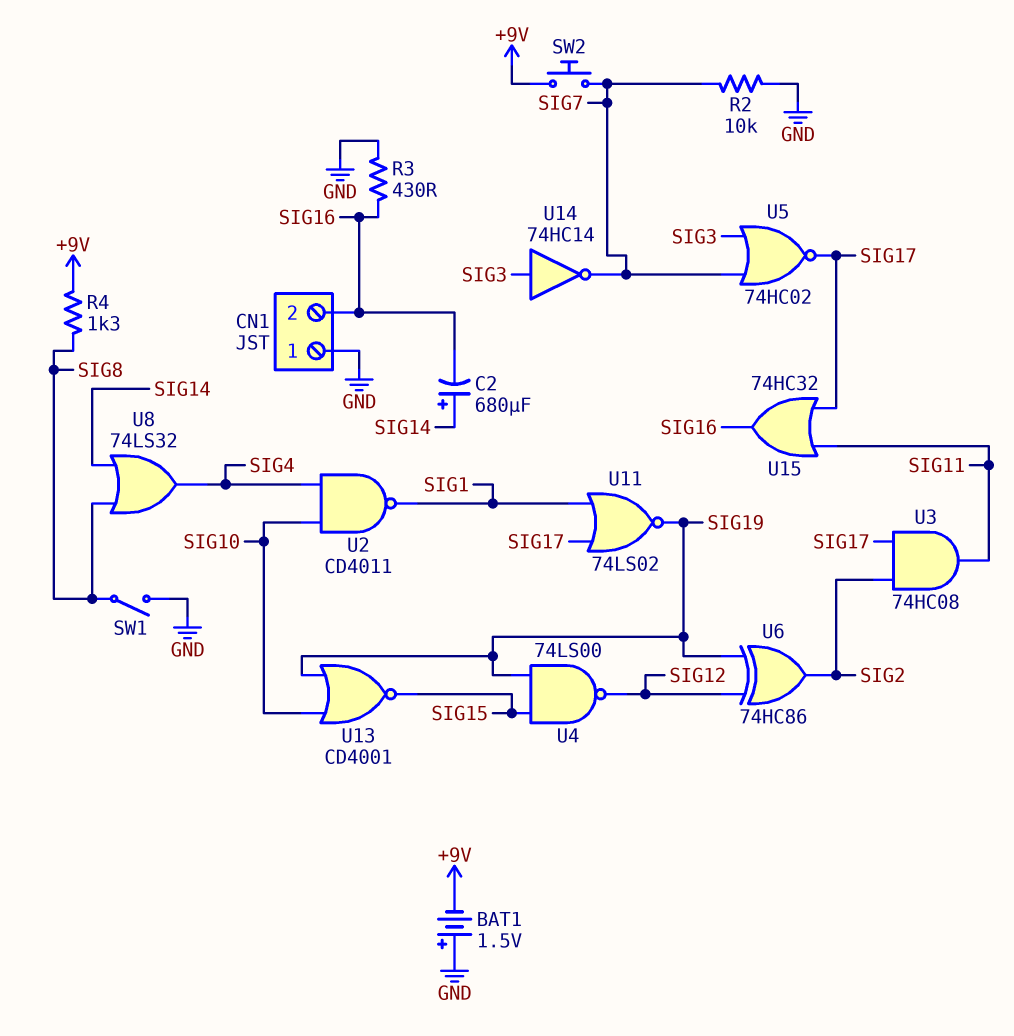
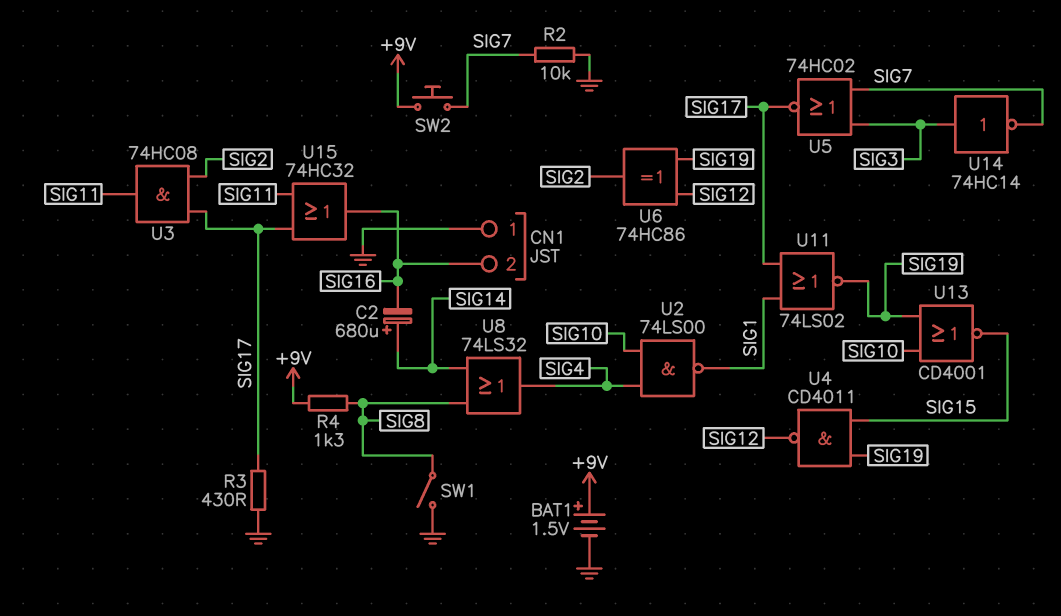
BAT1: 1.5V (plus GND, minus +9V) -> 1.5V (plus +9V, minus GND)
R3: 430 (GND, SIG16) -> 430 (GND, SIG17)
U2: NAND CD4011 (in SIG4, in SIG10, out SIG1) -> NAND 74LS00 (in SIG4, in SIG10, out SIG1)
U4: NAND 74LS00 (in SIG15, in SIG19, out SIG12) -> NAND CD4011 (in SIG15, in SIG19, out SIG12)

